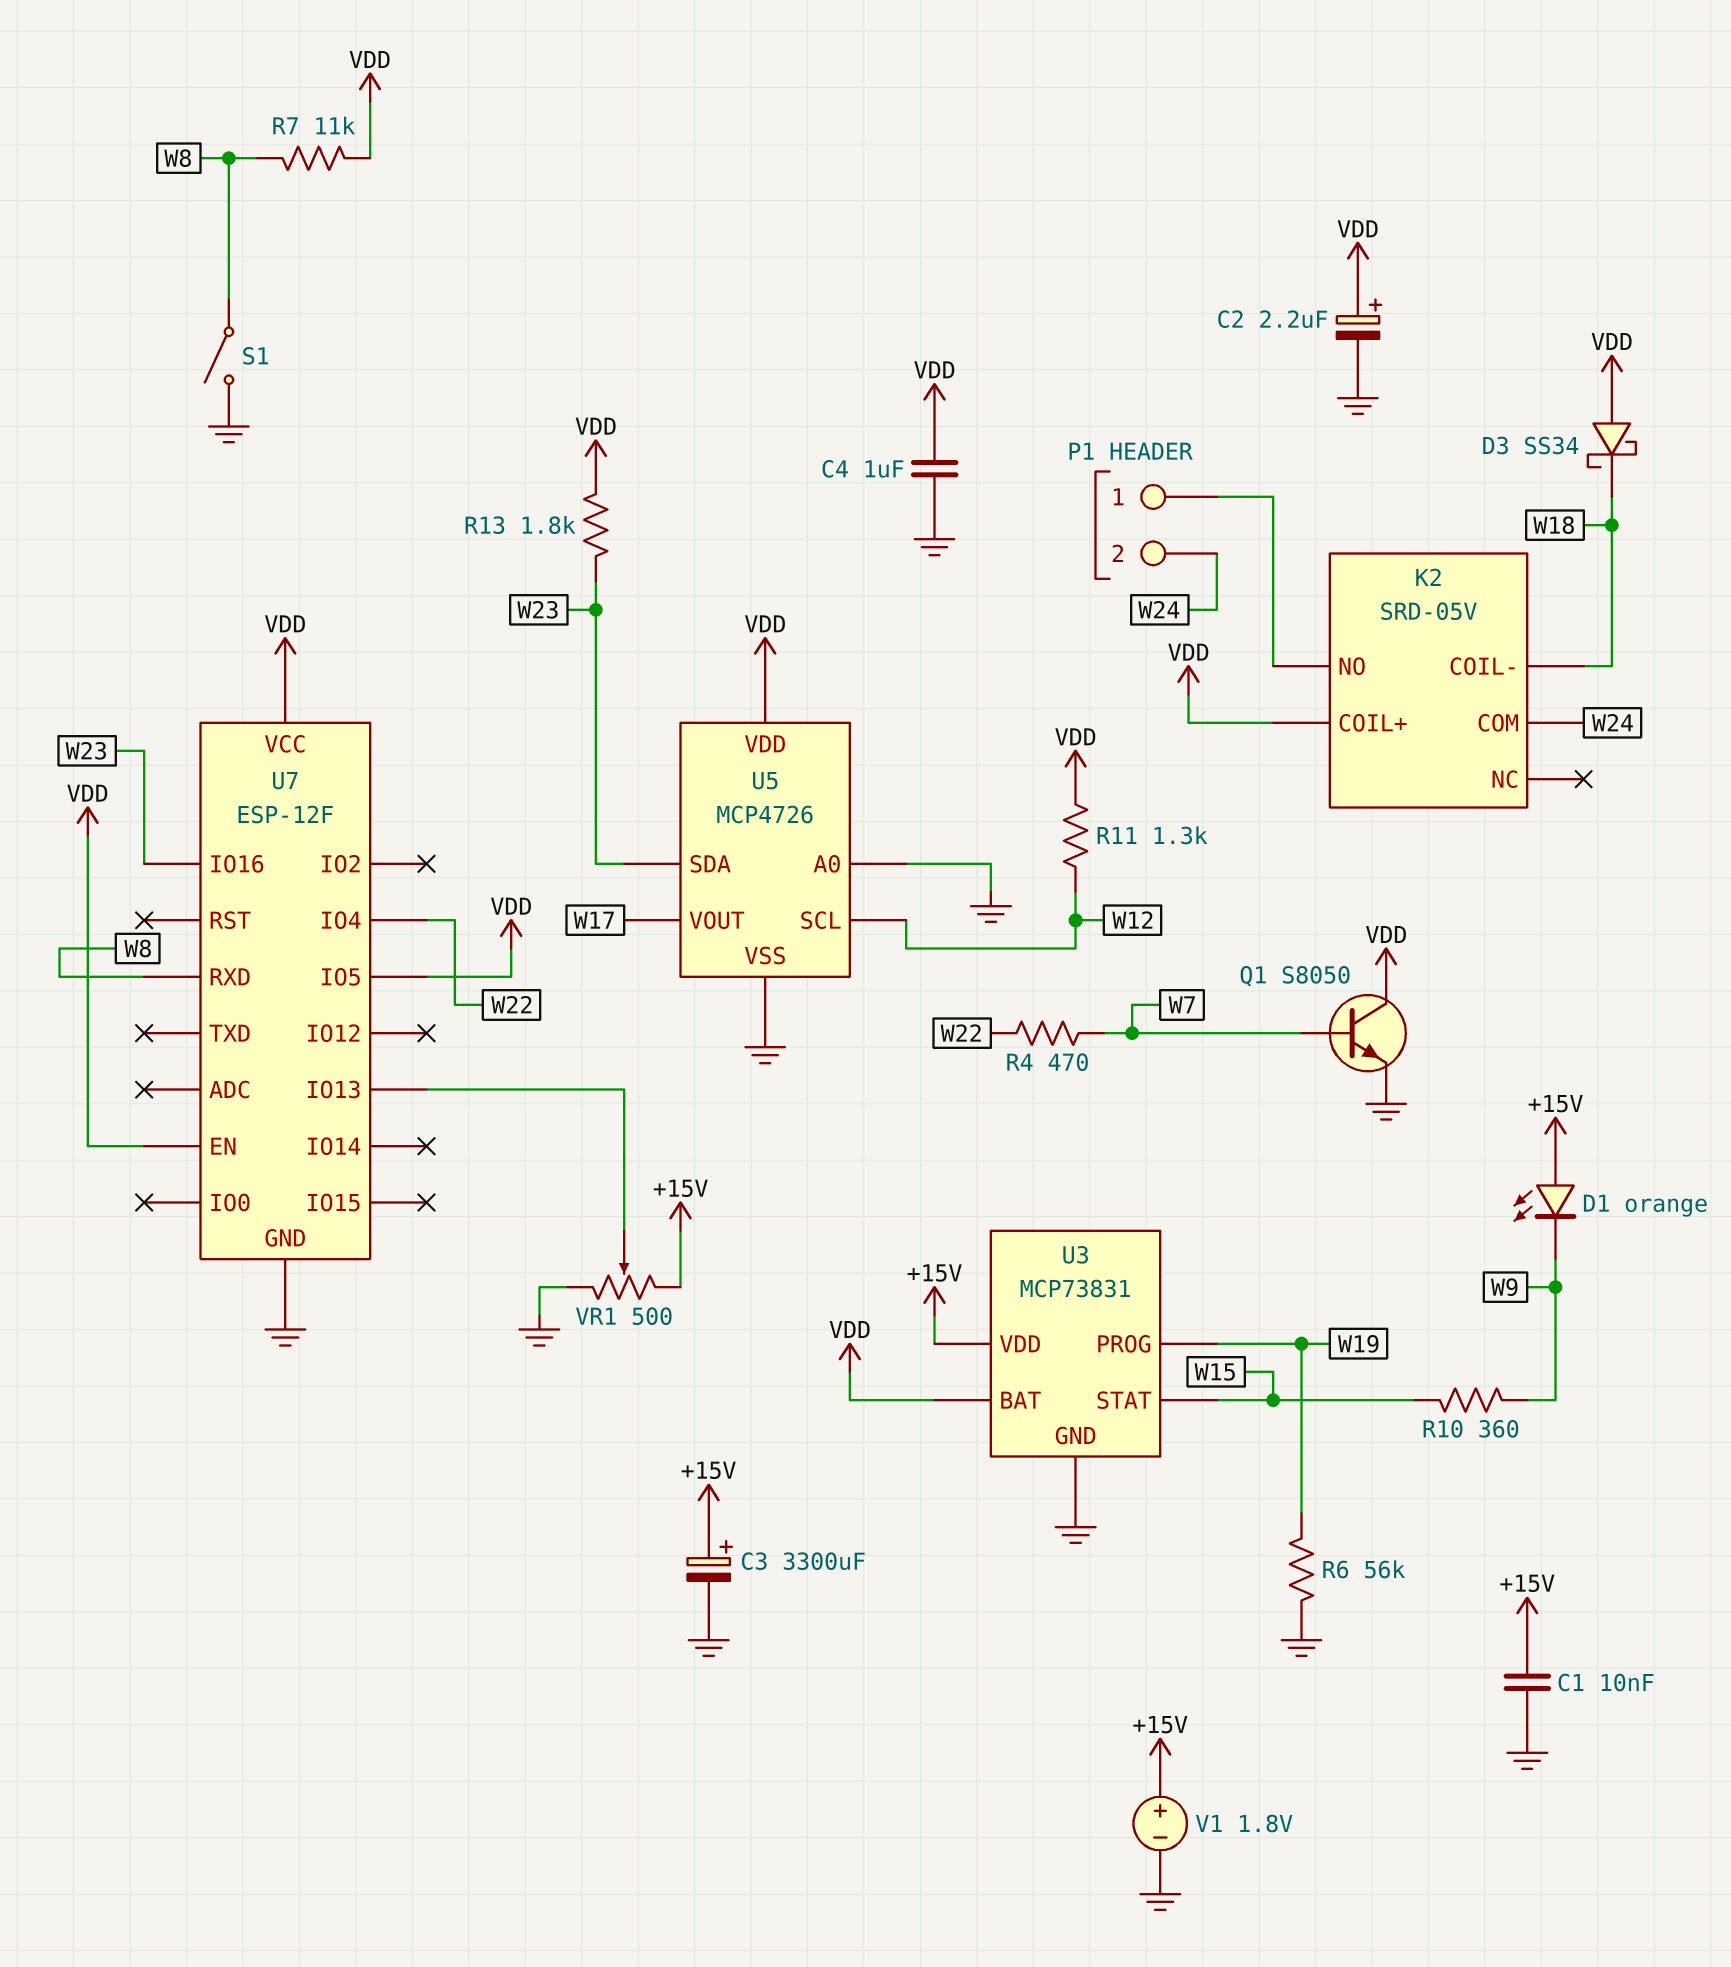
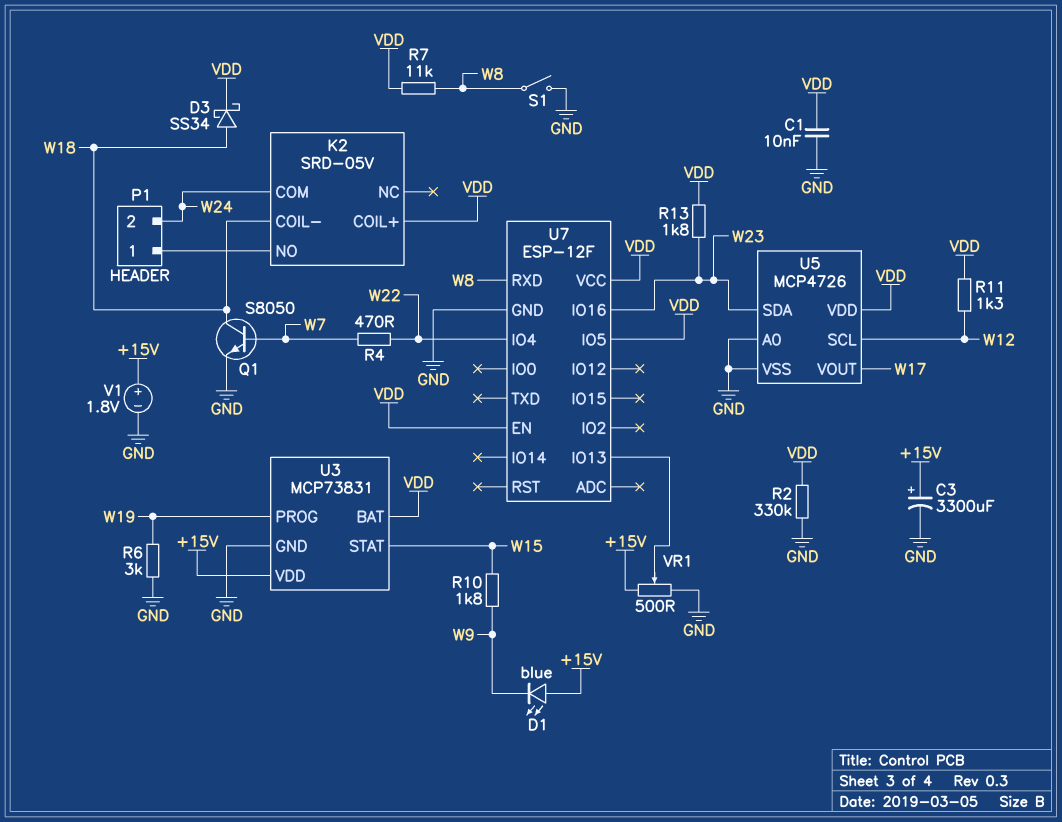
C1: 10nF (+15V, GND) -> 10nF (GND, VDD)
C2: 2.2uF (plus VDD, minus GND) -> none
C4: 1uF (GND, VDD) -> none
D1: LED orange (A +15V, K W9) -> LED blue (A +15V, K W9)
D3: schottky SS34 (A VDD, K W18) -> schottky SS34 (A W18, K VDD)
Q1: NPN S8050 (B W7, C VDD, E GND) -> NPN S8050 (B W7, C W18, E GND)
R2: none -> 330k (GND, VDD)
R6: 56k (GND, W19) -> 3k (GND, W19)
R10: 360 (W9, W15) -> 1.8k (W9, W15)

